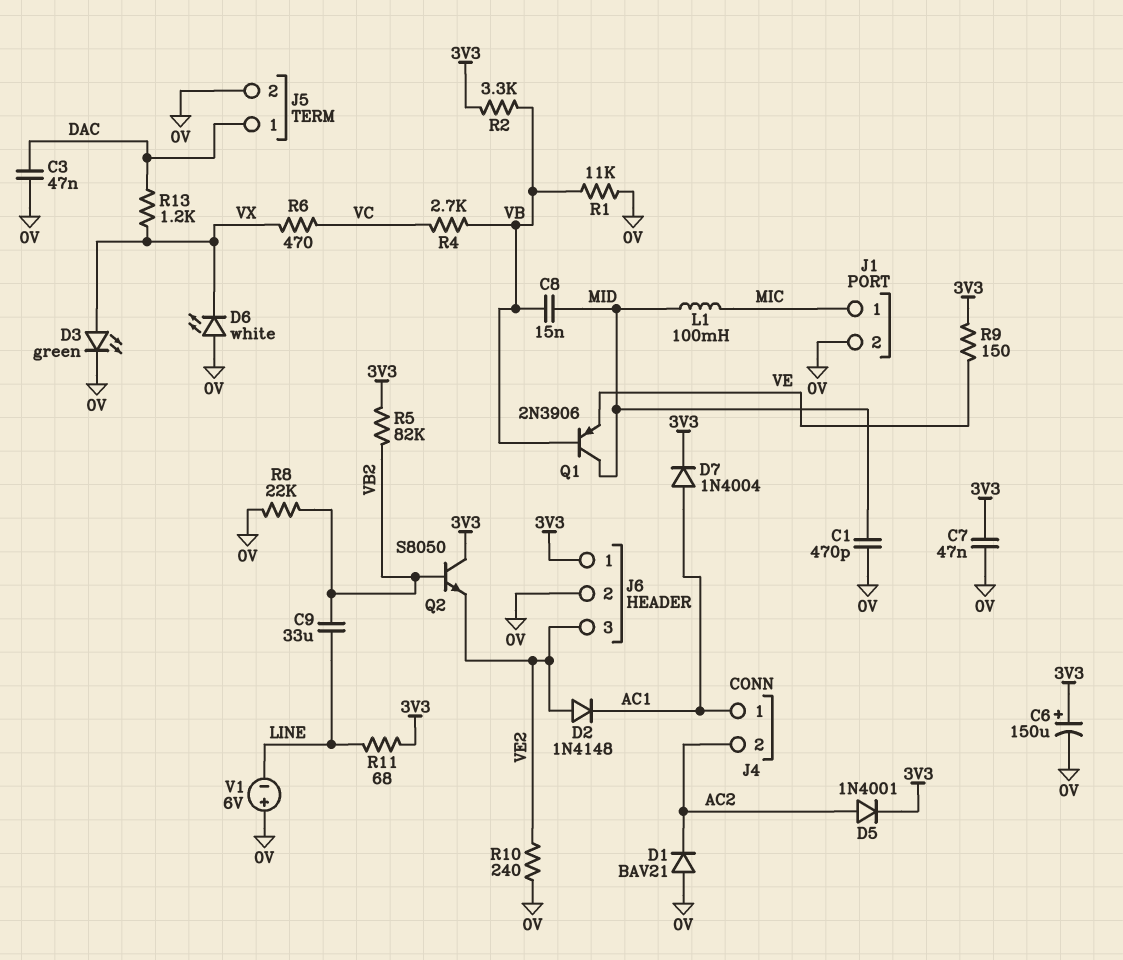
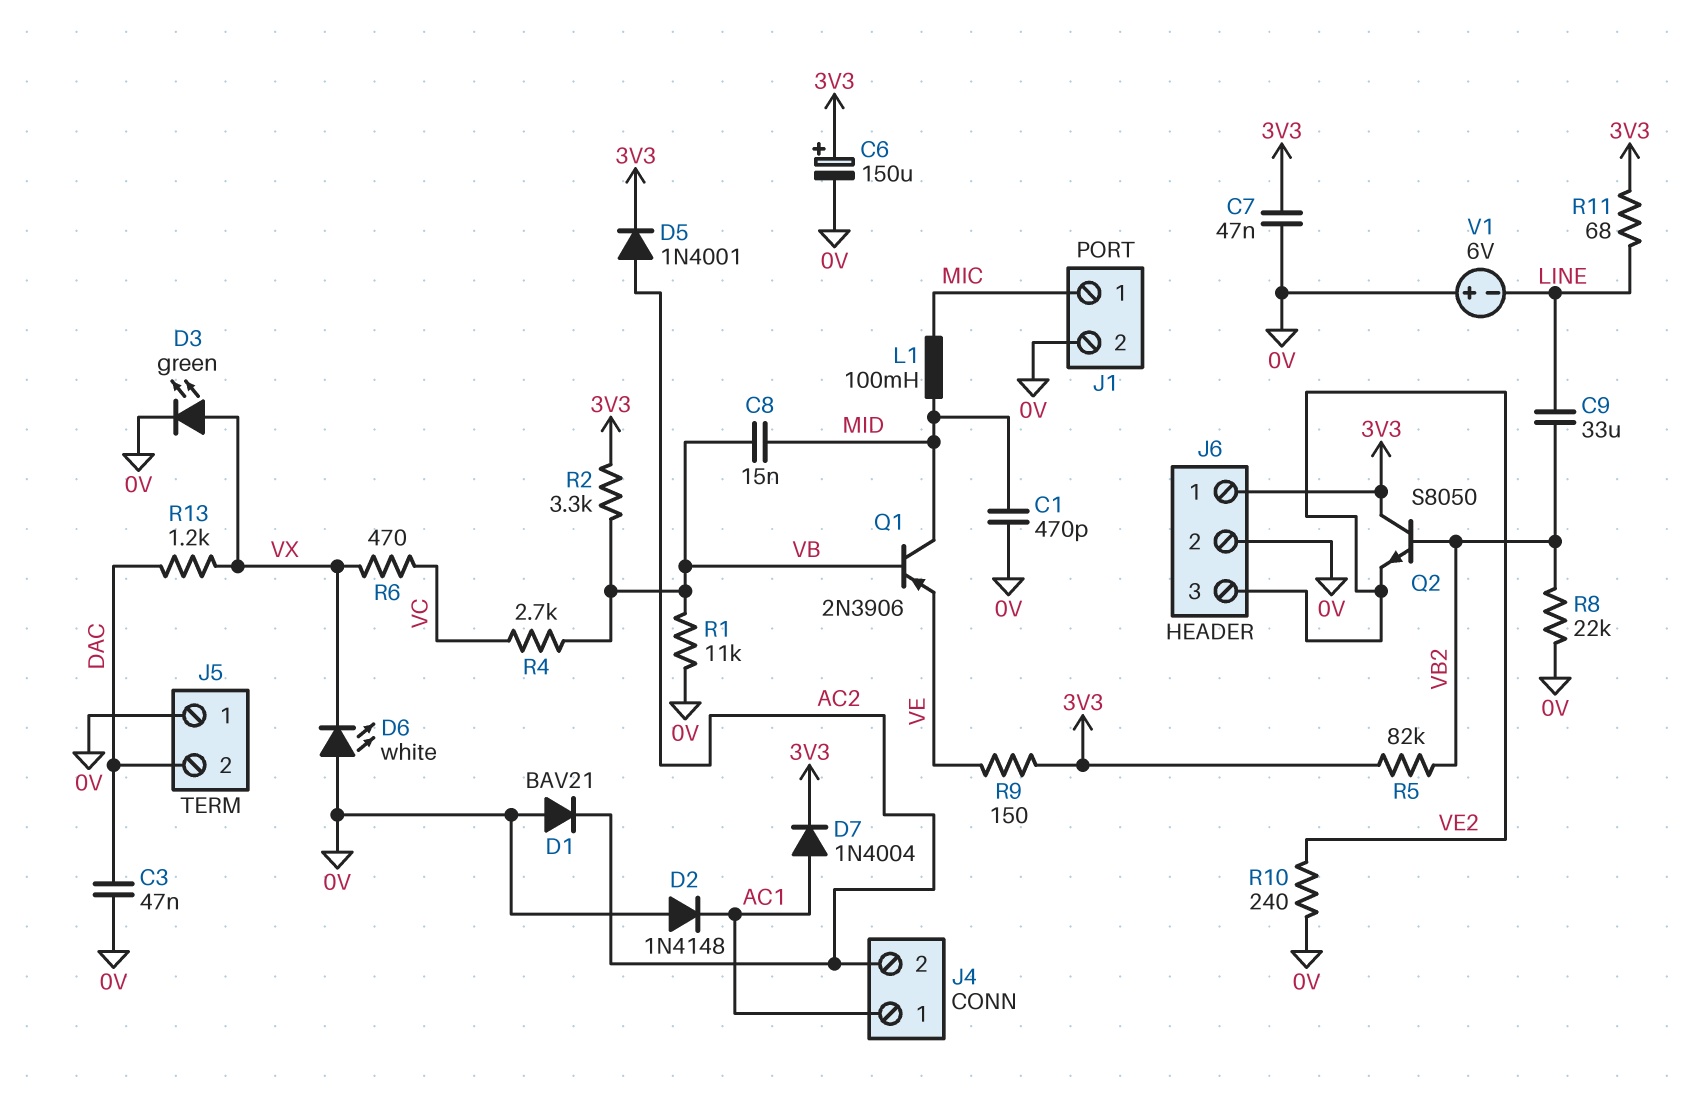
D2: diode 1N4148 (A VE2, K AC1) -> diode 1N4148 (A 0V, K AC1)
J5 pin 1: DAC -> 0V
J5 pin 2: 0V -> DAC

